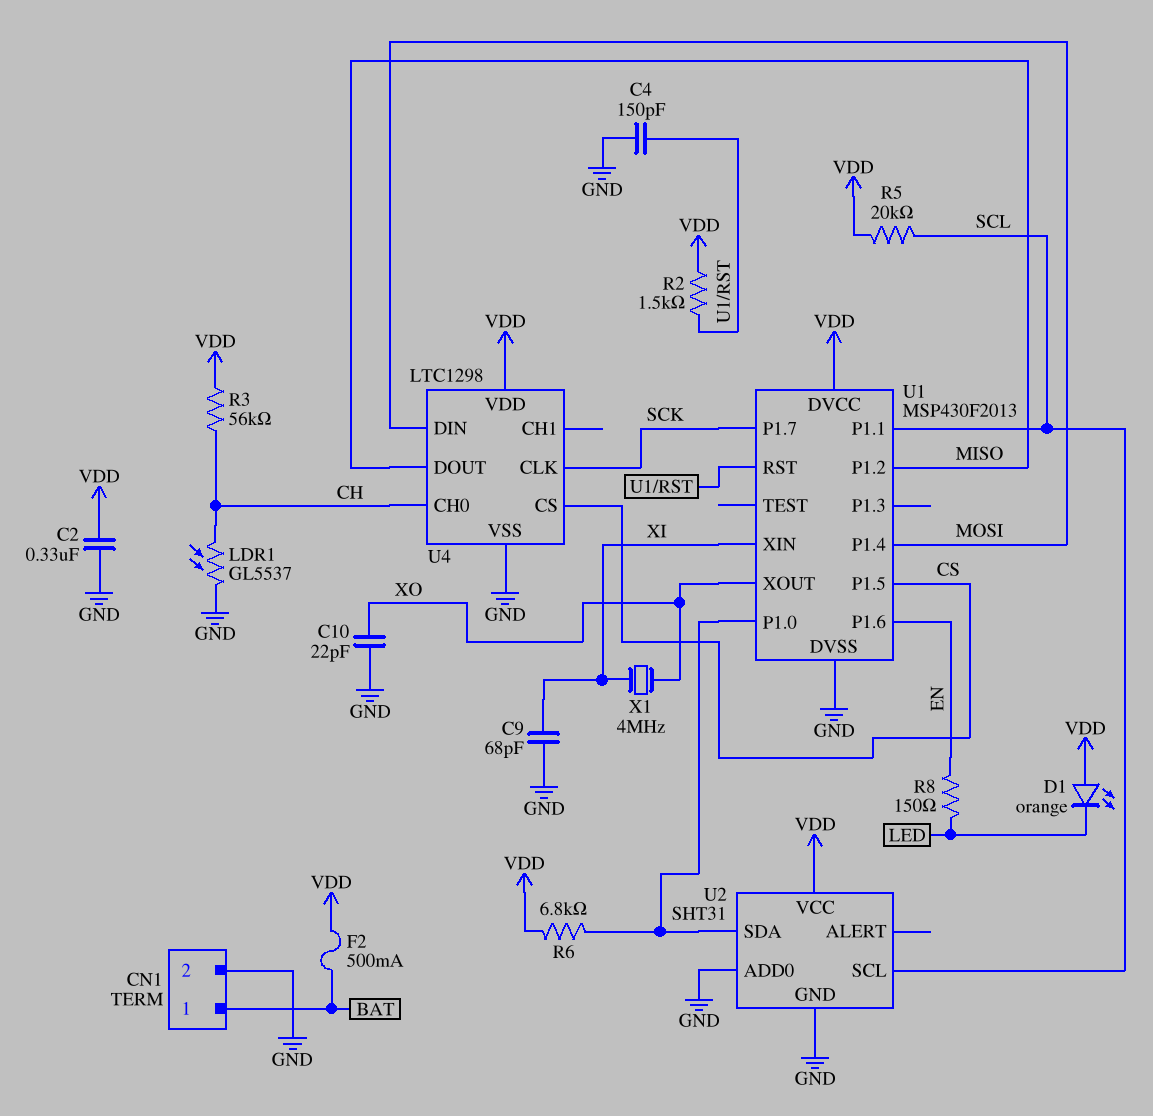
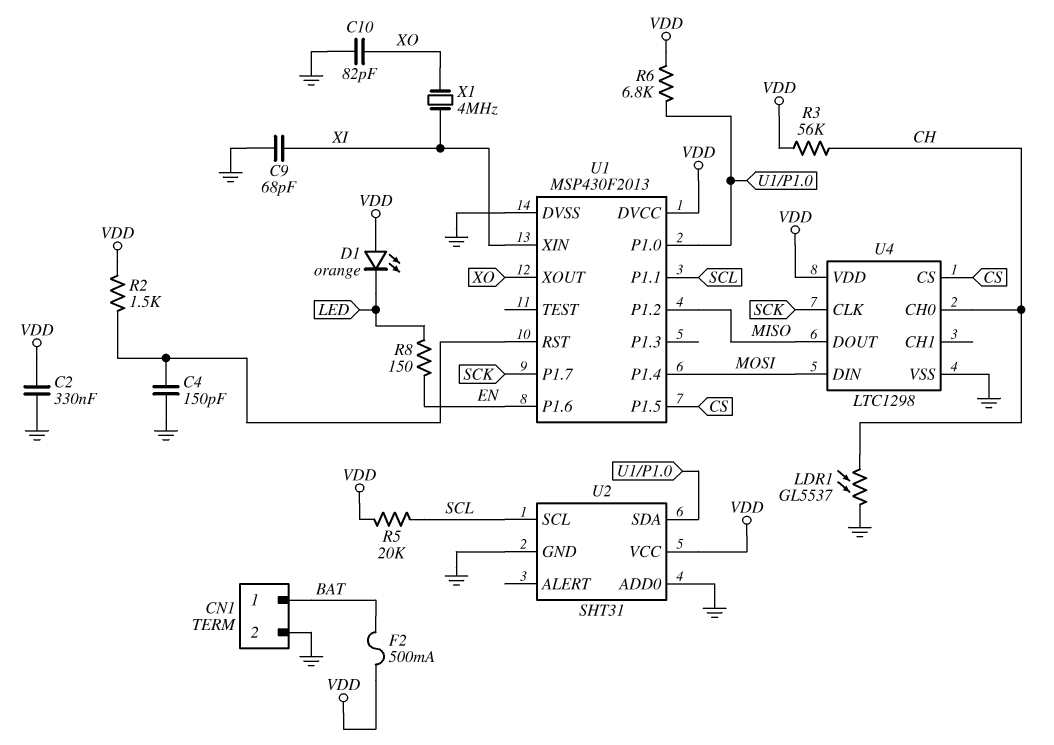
C10: 22pF (GND, XO) -> 82pF (GND, XO)

